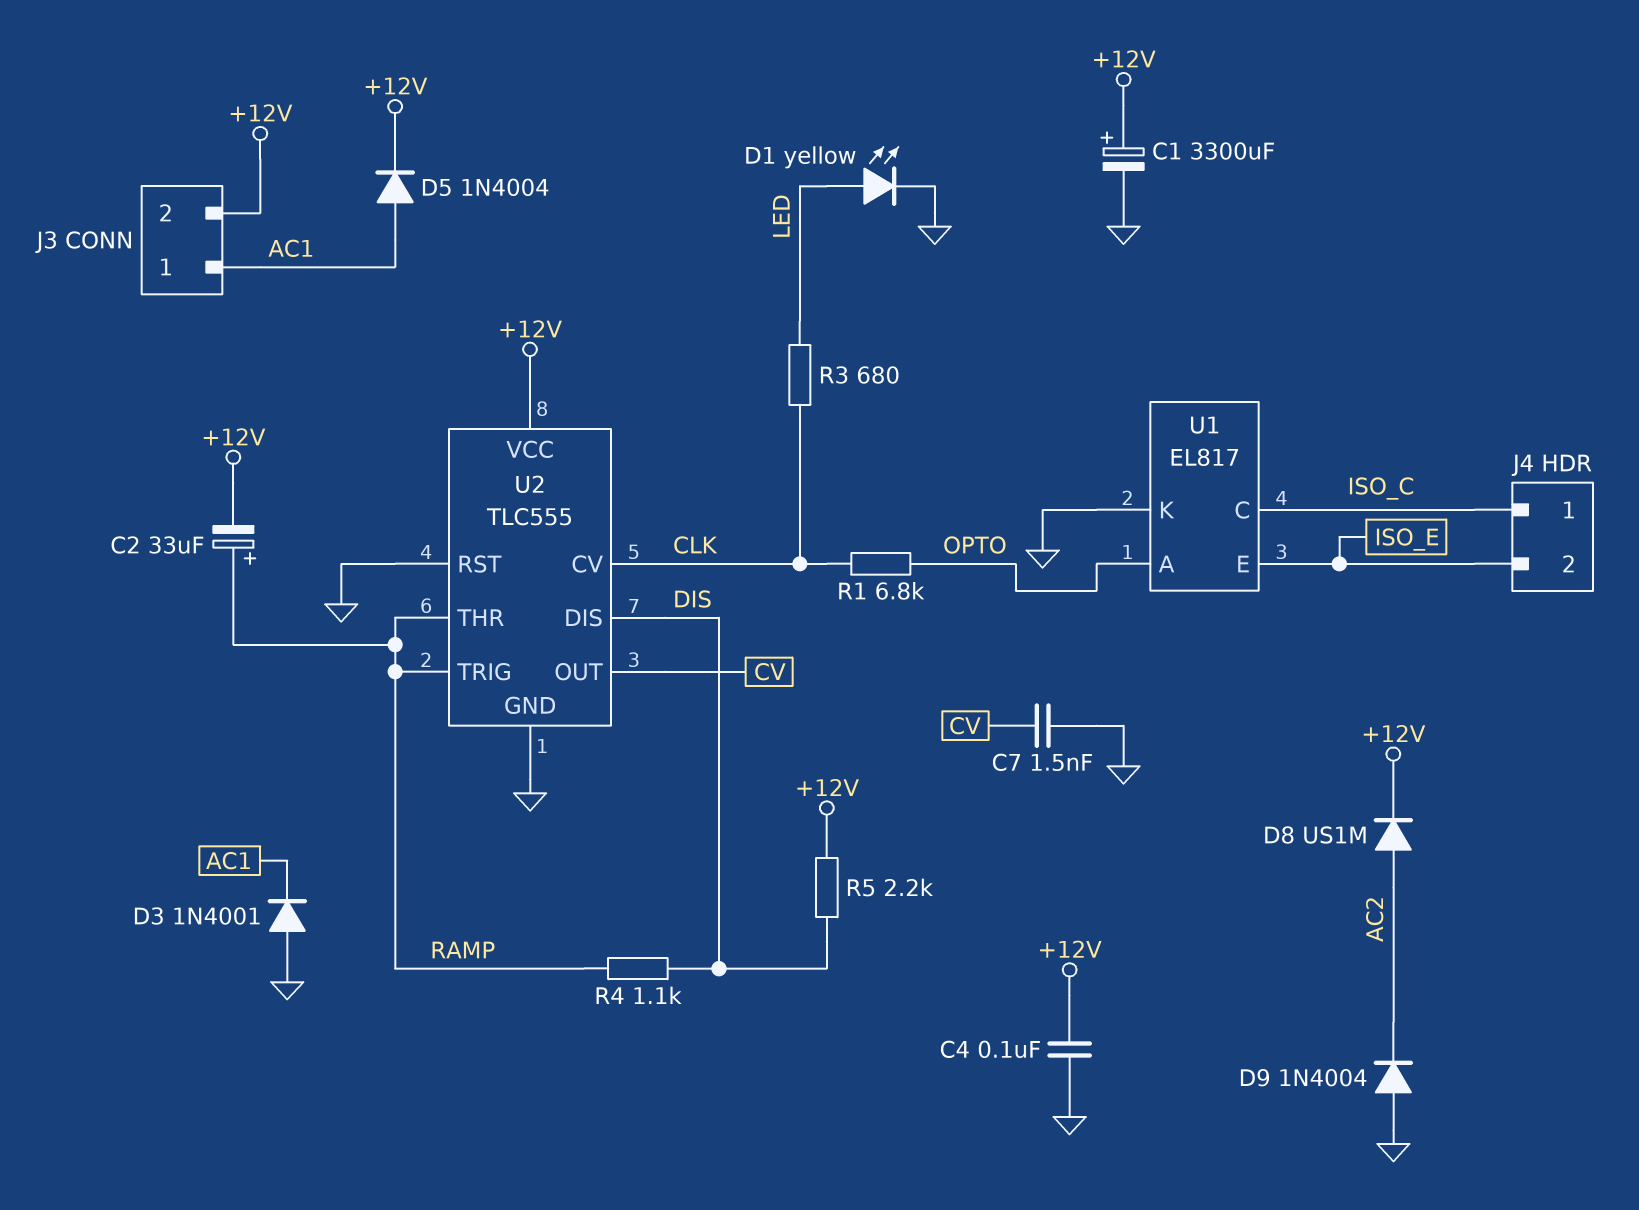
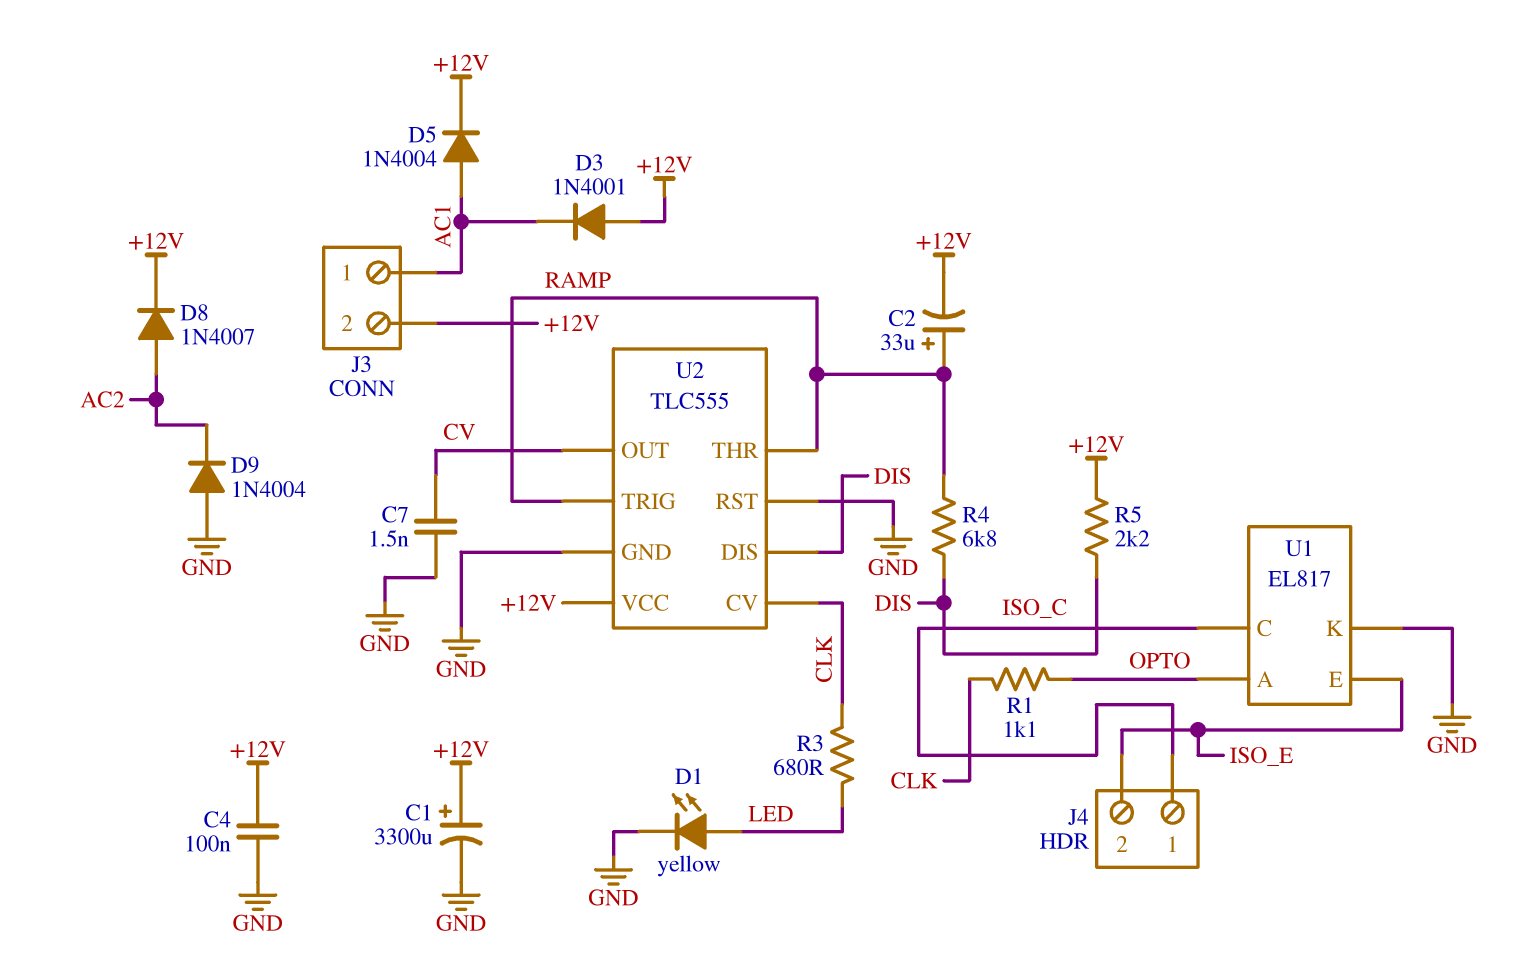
D3: diode 1N4001 (A GND, K AC1) -> diode 1N4001 (A +12V, K AC1)
D8: diode US1M (A AC2, K +12V) -> diode 1N4007 (A AC2, K +12V)
R1: 6.8k (CLK, OPTO) -> 1.1k (CLK, OPTO)
R4: 1.1k (DIS, RAMP) -> 6.8k (DIS, RAMP)

